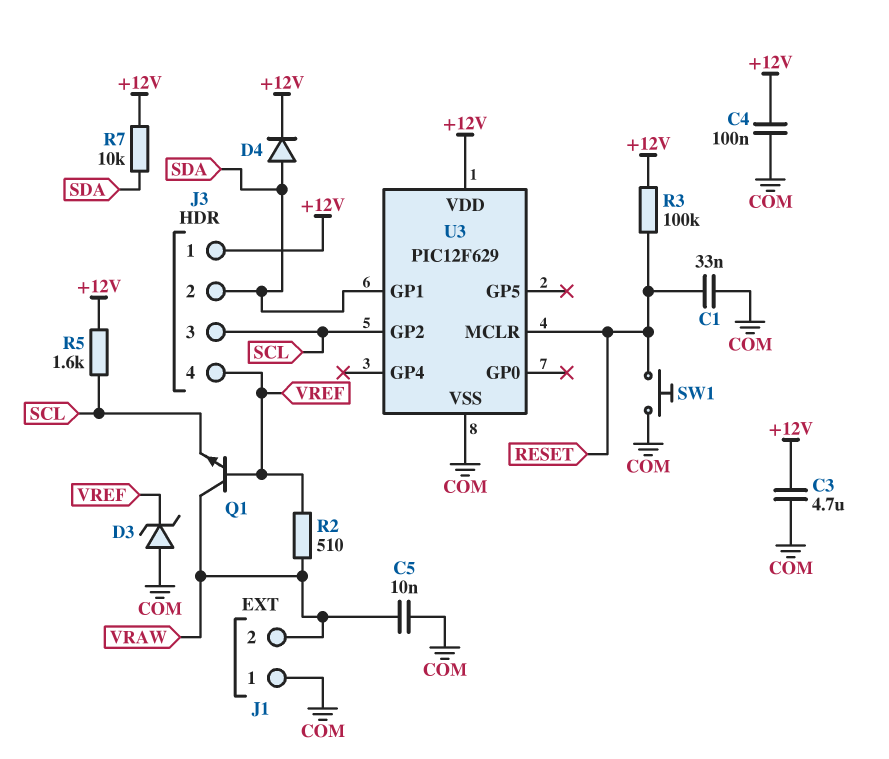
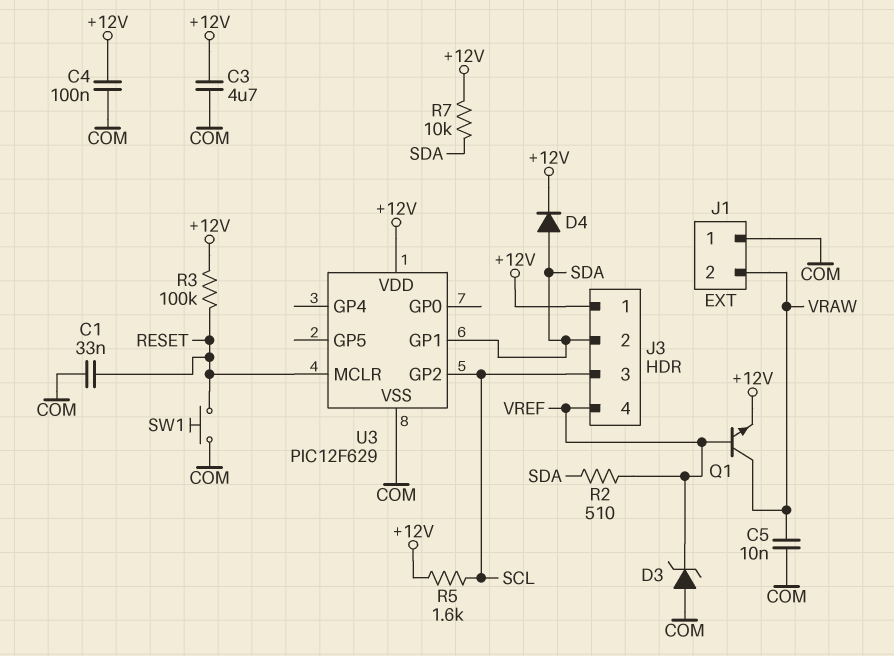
Q1: NPN (B VREF, C VRAW, E SCL) -> NPN (B VREF, C VRAW, E +12V)
R2: 510 (VRAW, VREF) -> 510 (SDA, VREF)

